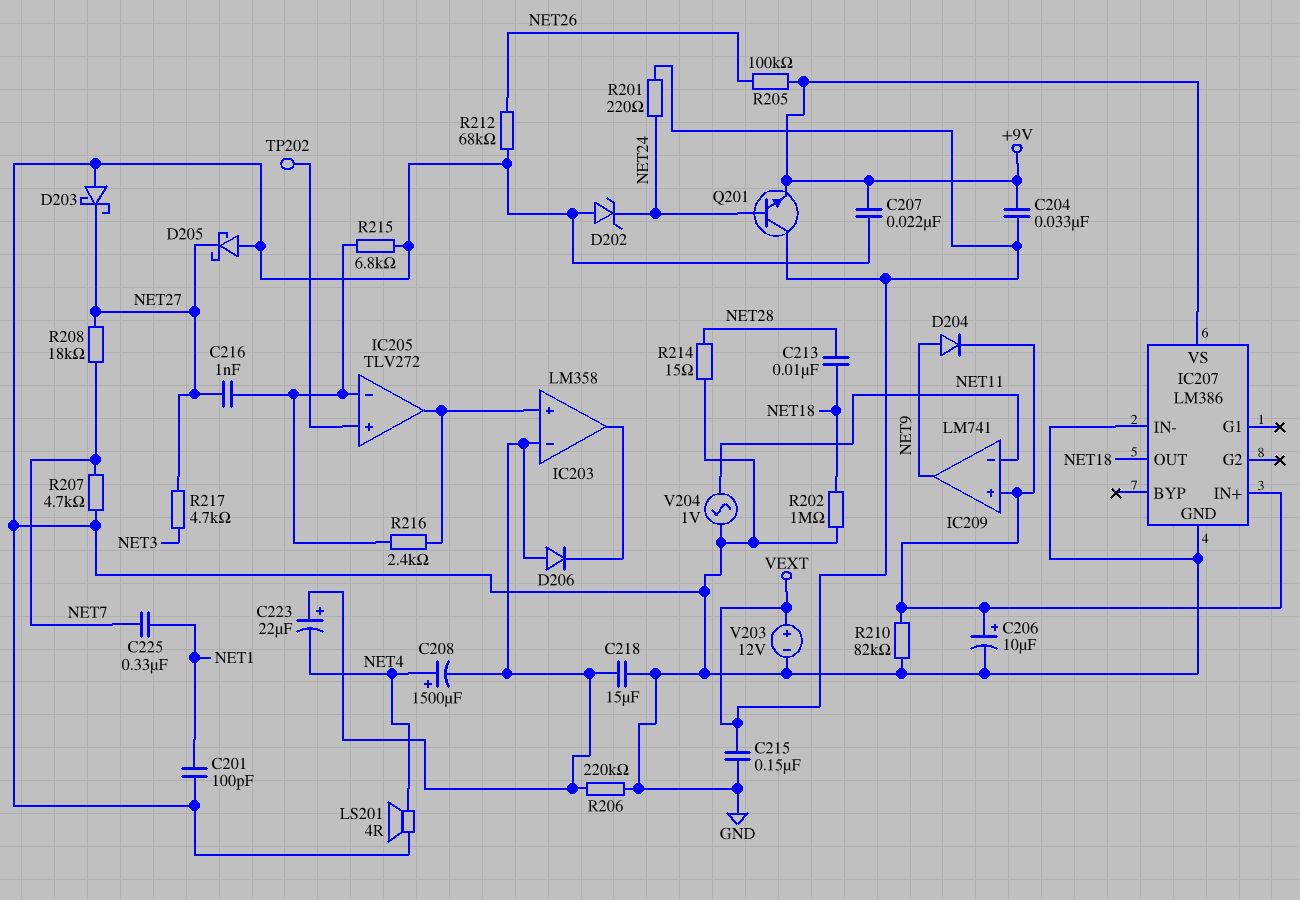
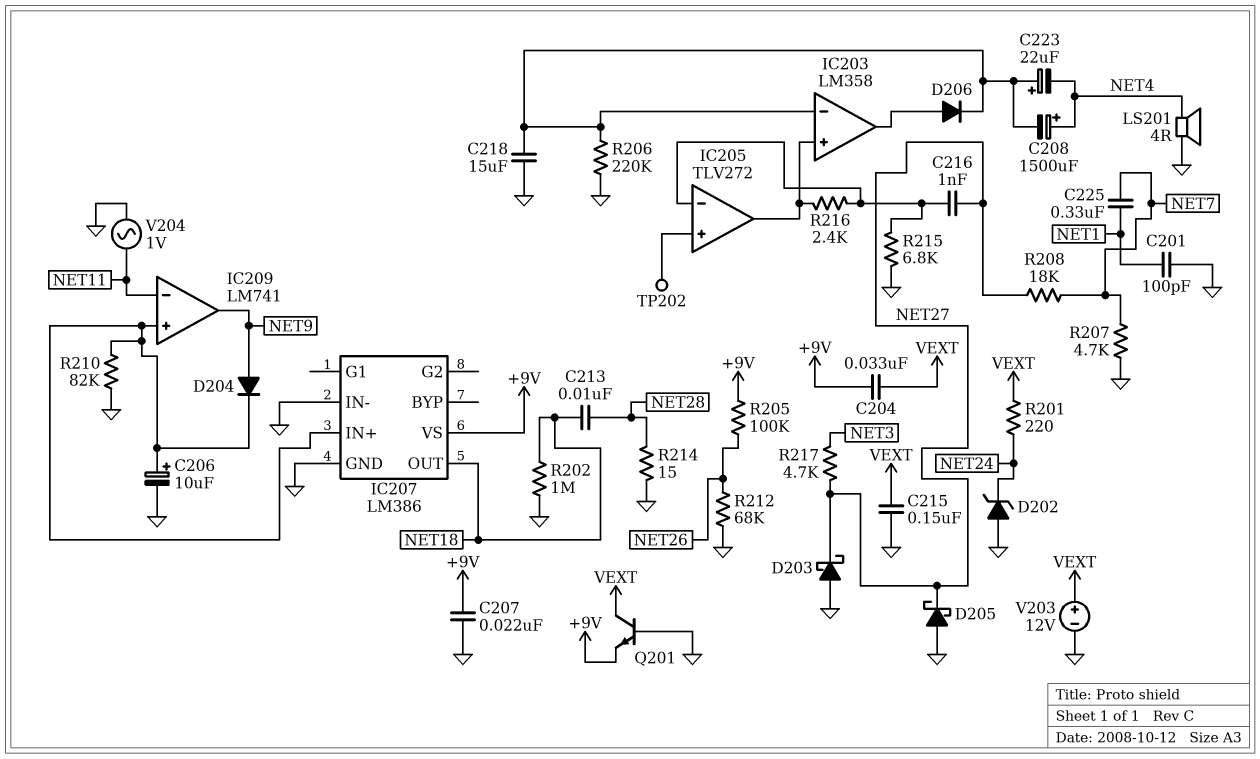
D206: diode (A IC203/in-, K IC203/out) -> diode (A IC203/out, K IC203/in-)
Q201: NPN (B NET24, C VEXT, E +9V) -> NPN (B GND, C VEXT, E +9V)

